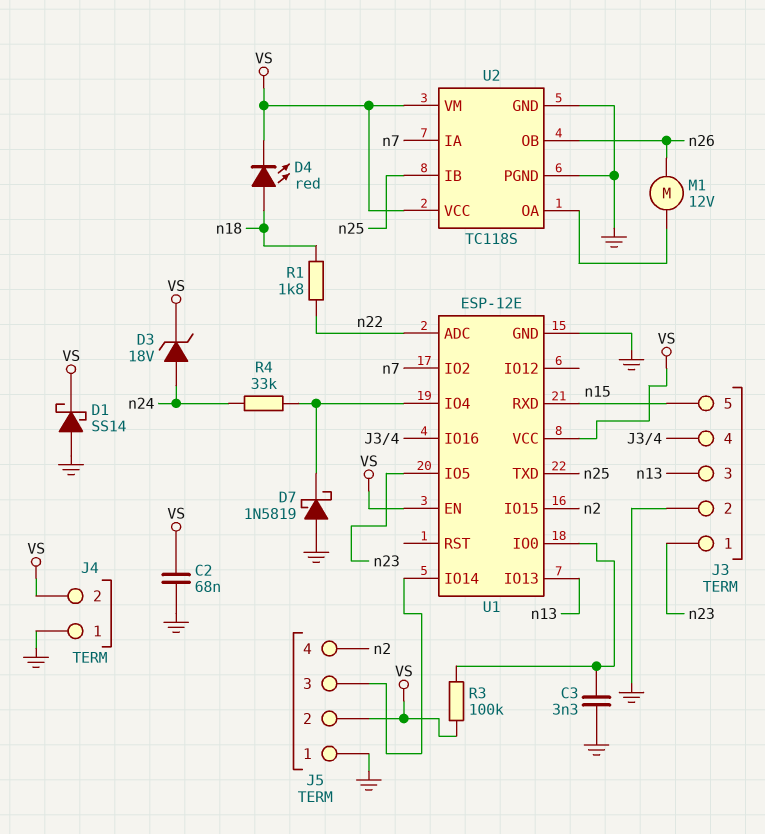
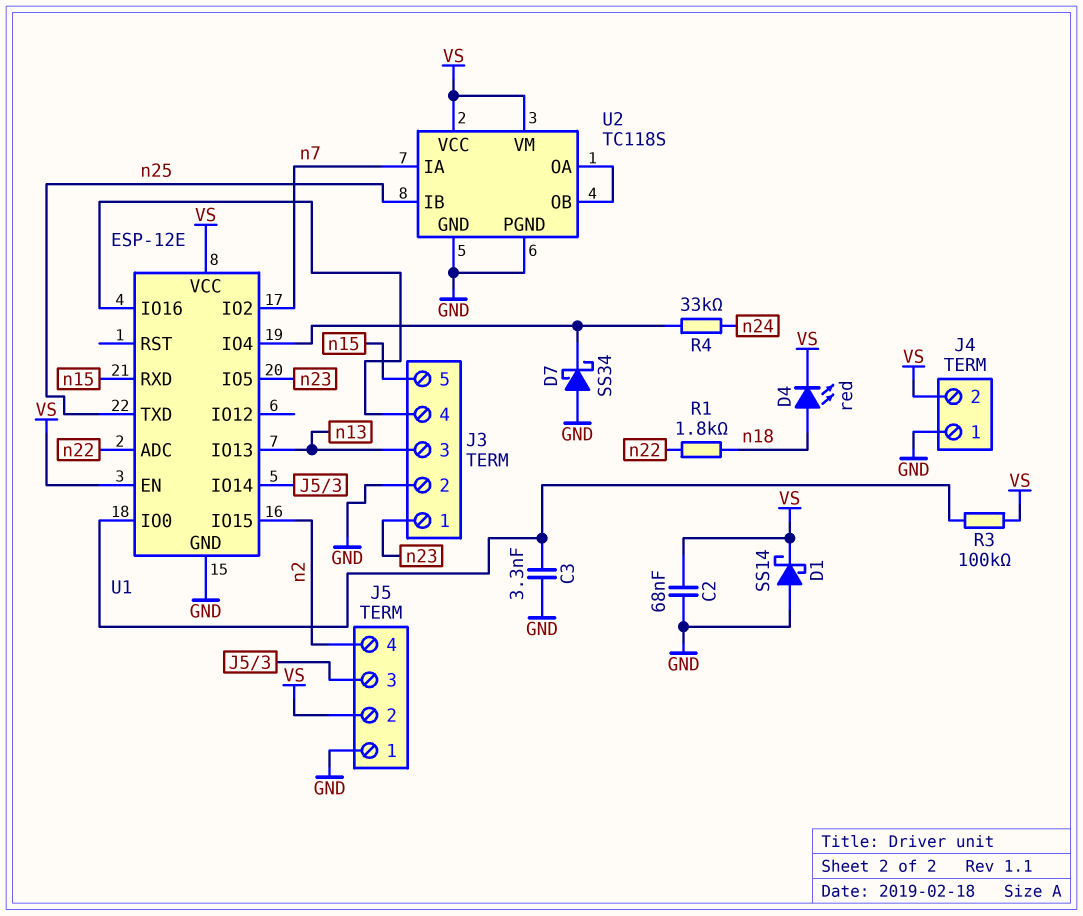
D3: zener 18V (A n24, K VS) -> none
D7: schottky 1N5819 (A GND, K U1/IO4) -> schottky SS34 (A GND, K U1/IO4)
M1: motor 12V (U2/OA, n26) -> none
U2 pin OB: n26 -> U2/OA

